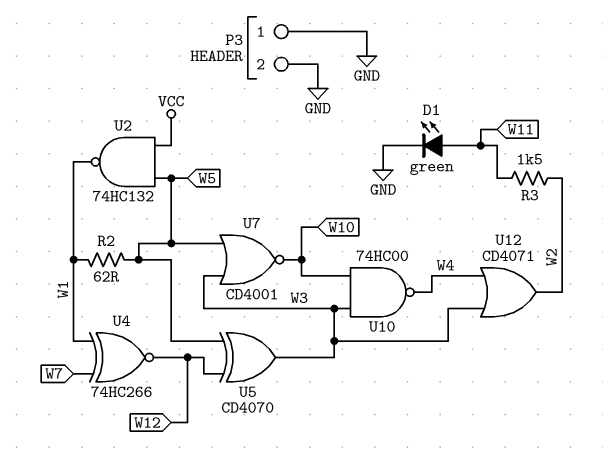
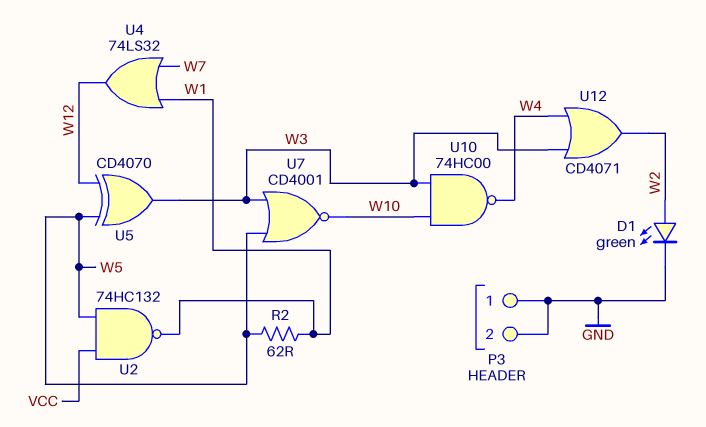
D1: LED green (A W11, K GND) -> LED green (A W2, K GND)
R3: 1.5k (W2, W11) -> none
U4: XNOR 74HC266 (in W1, in W7, out W12) -> OR 74LS32 (in W1, in W7, out W12)

